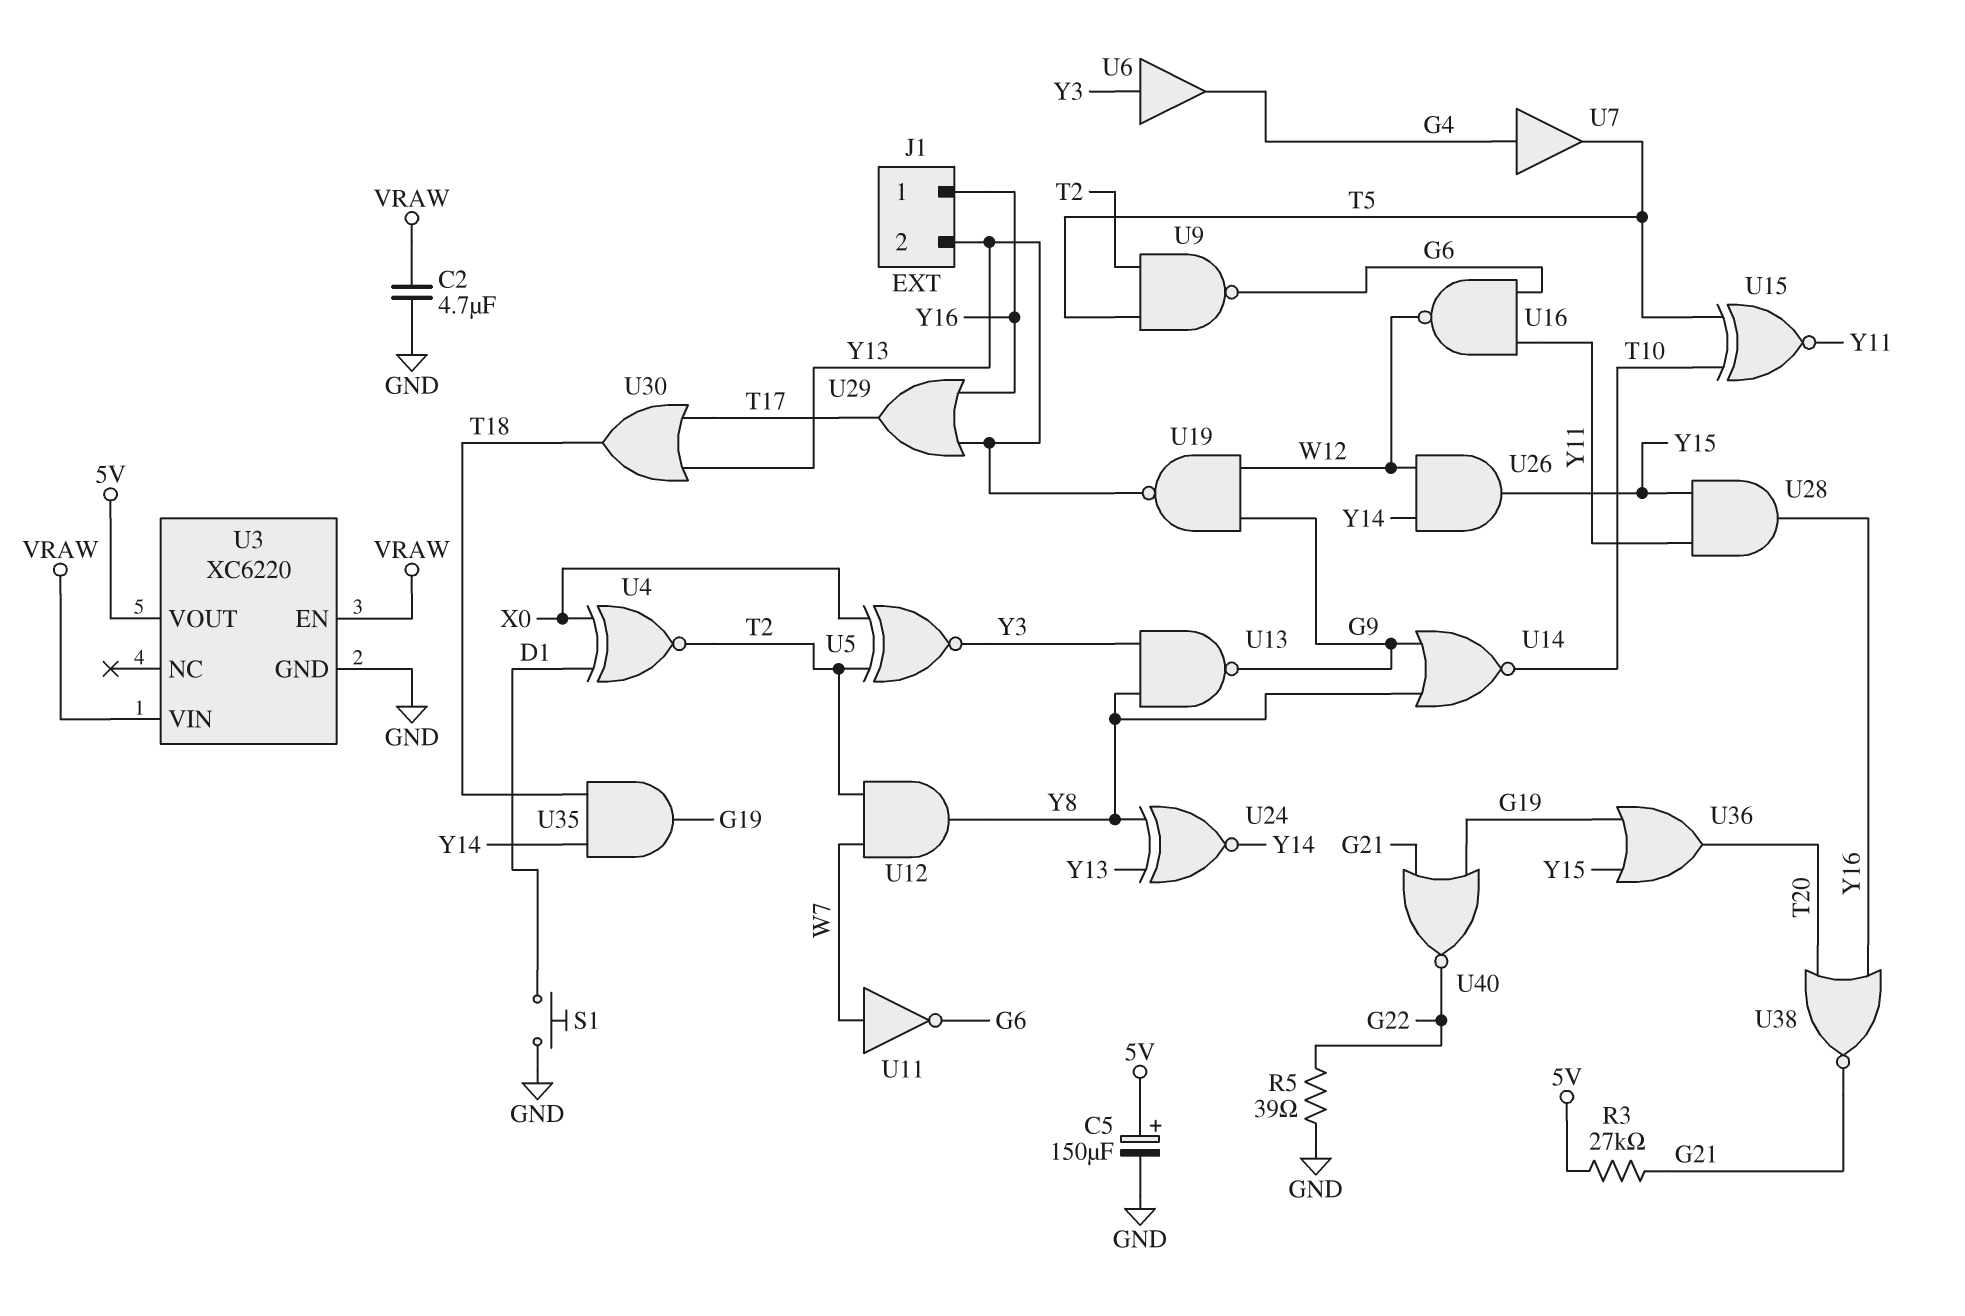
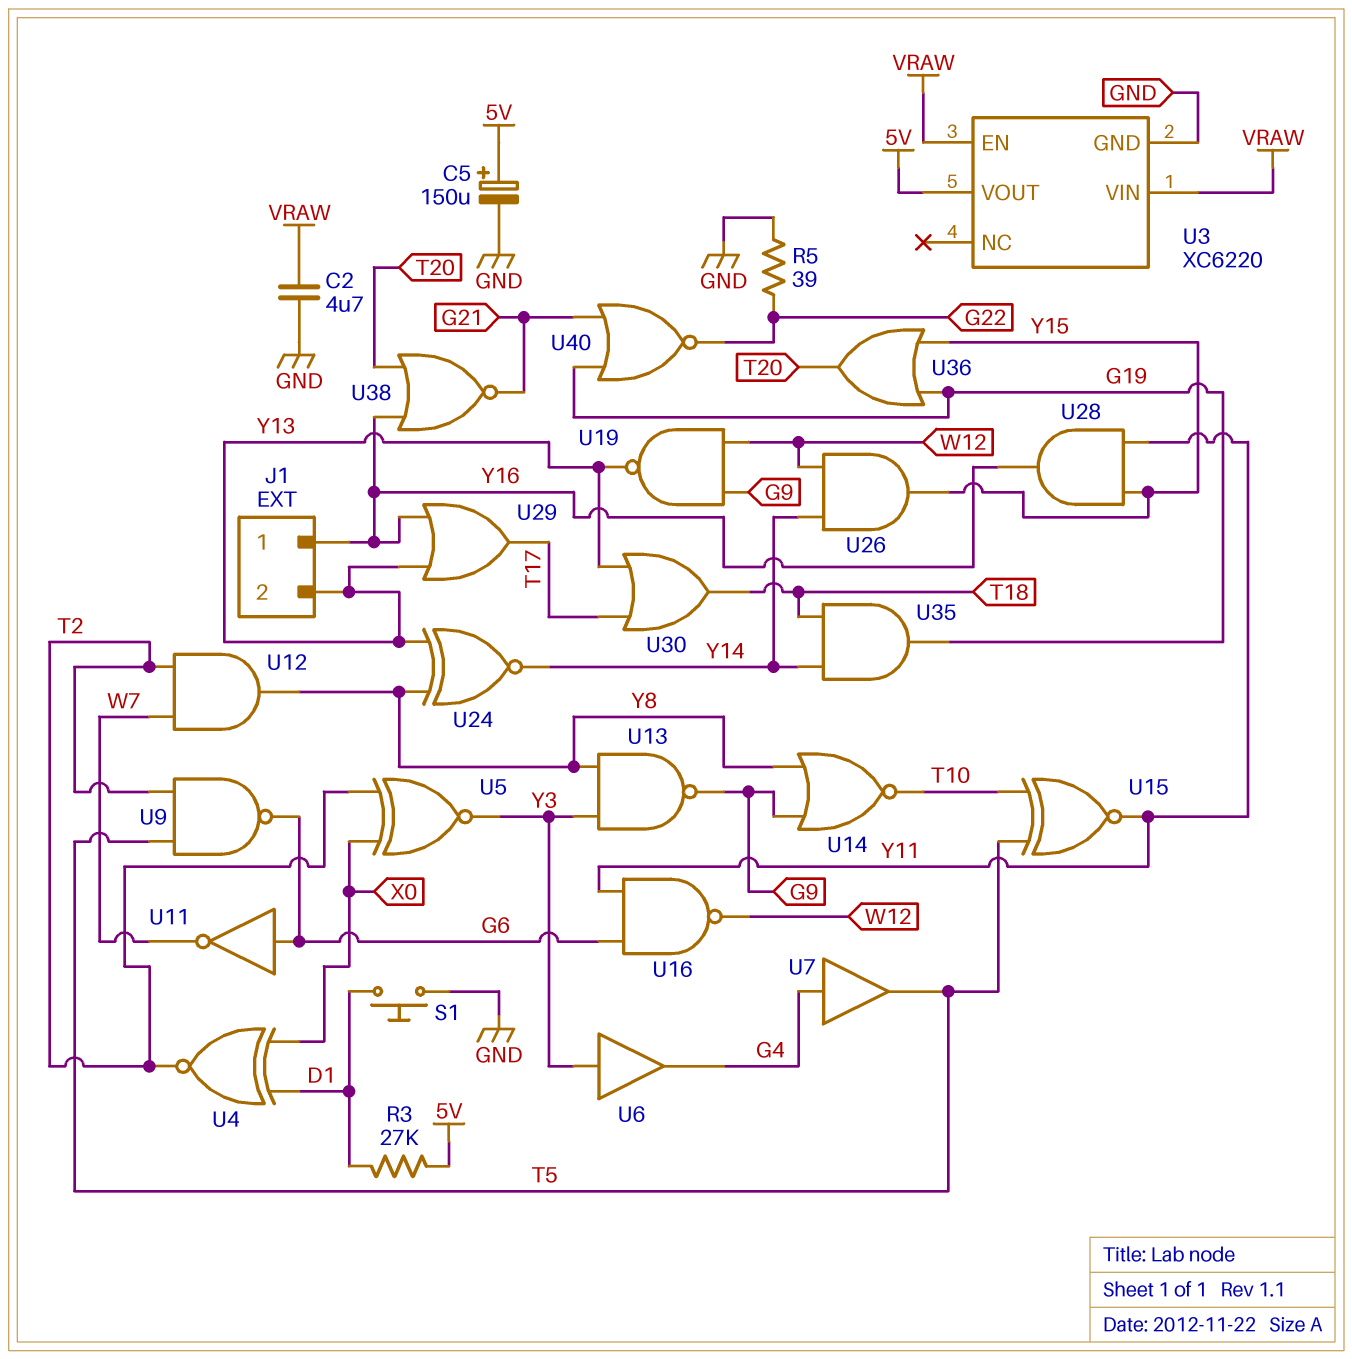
R3: 27k (5V, G21) -> 27k (5V, D1)
U11: NOT (in W7, out G6) -> NOT (in G6, out W7)

